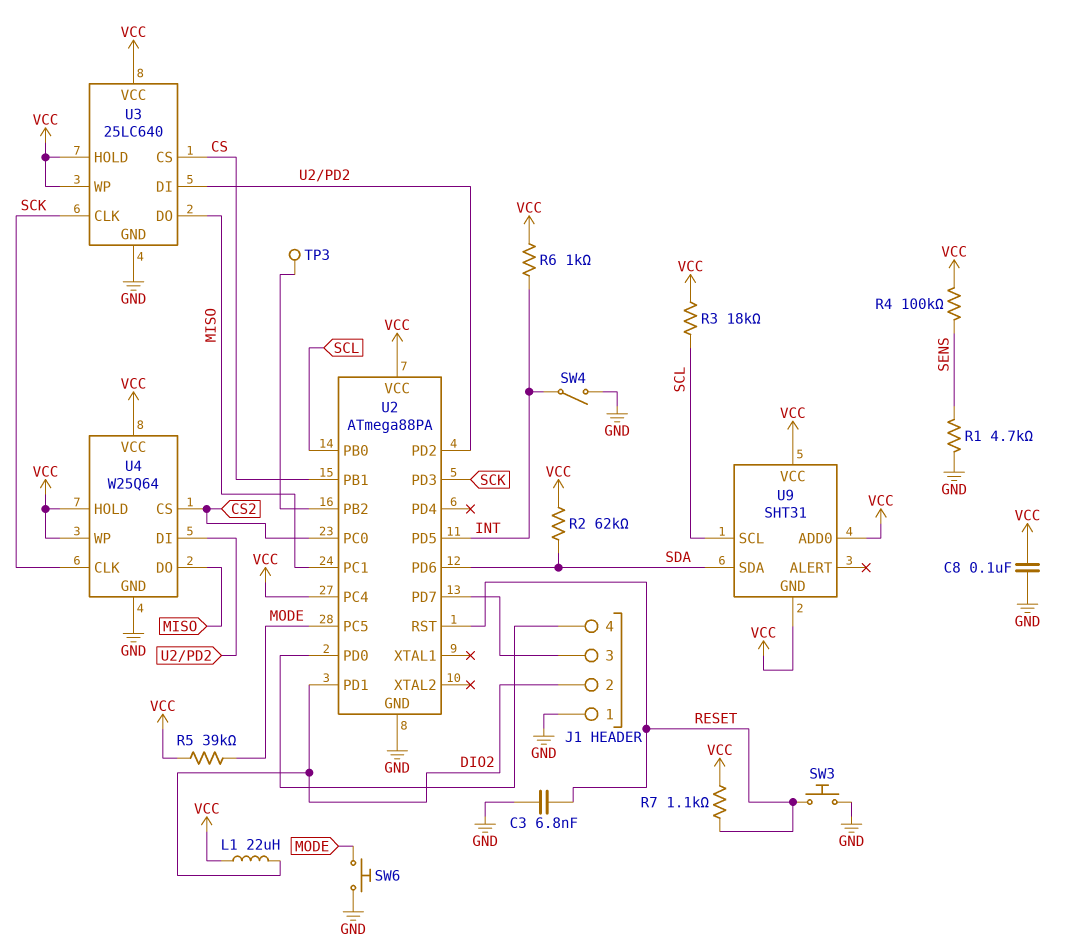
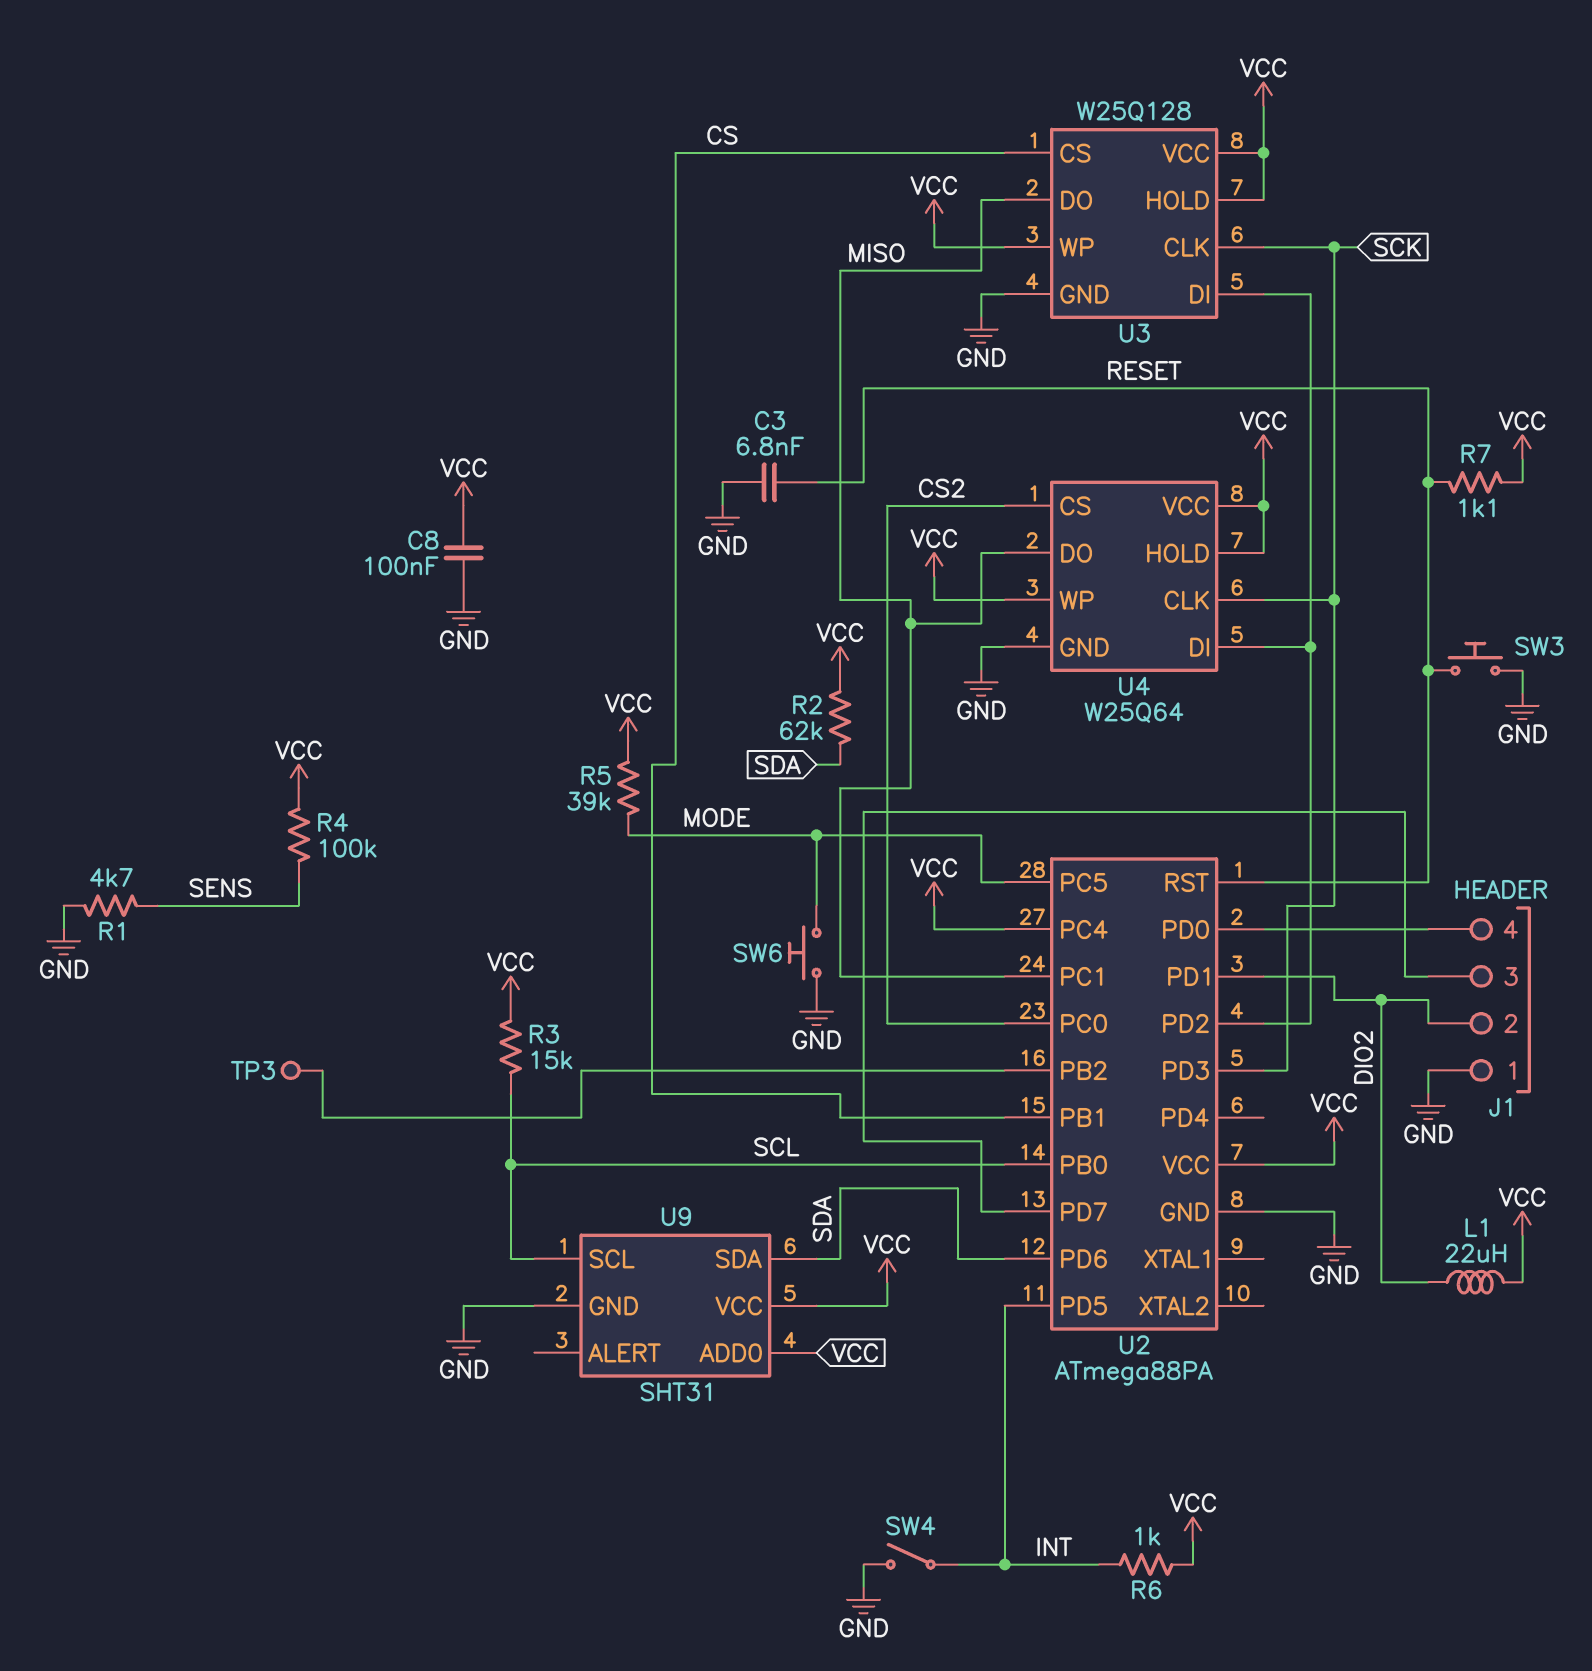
R3: 18k (SCL, VCC) -> 15k (SCL, VCC)
U3: 25LC640 -> W25Q128
U9 pin GND: VCC -> GND

